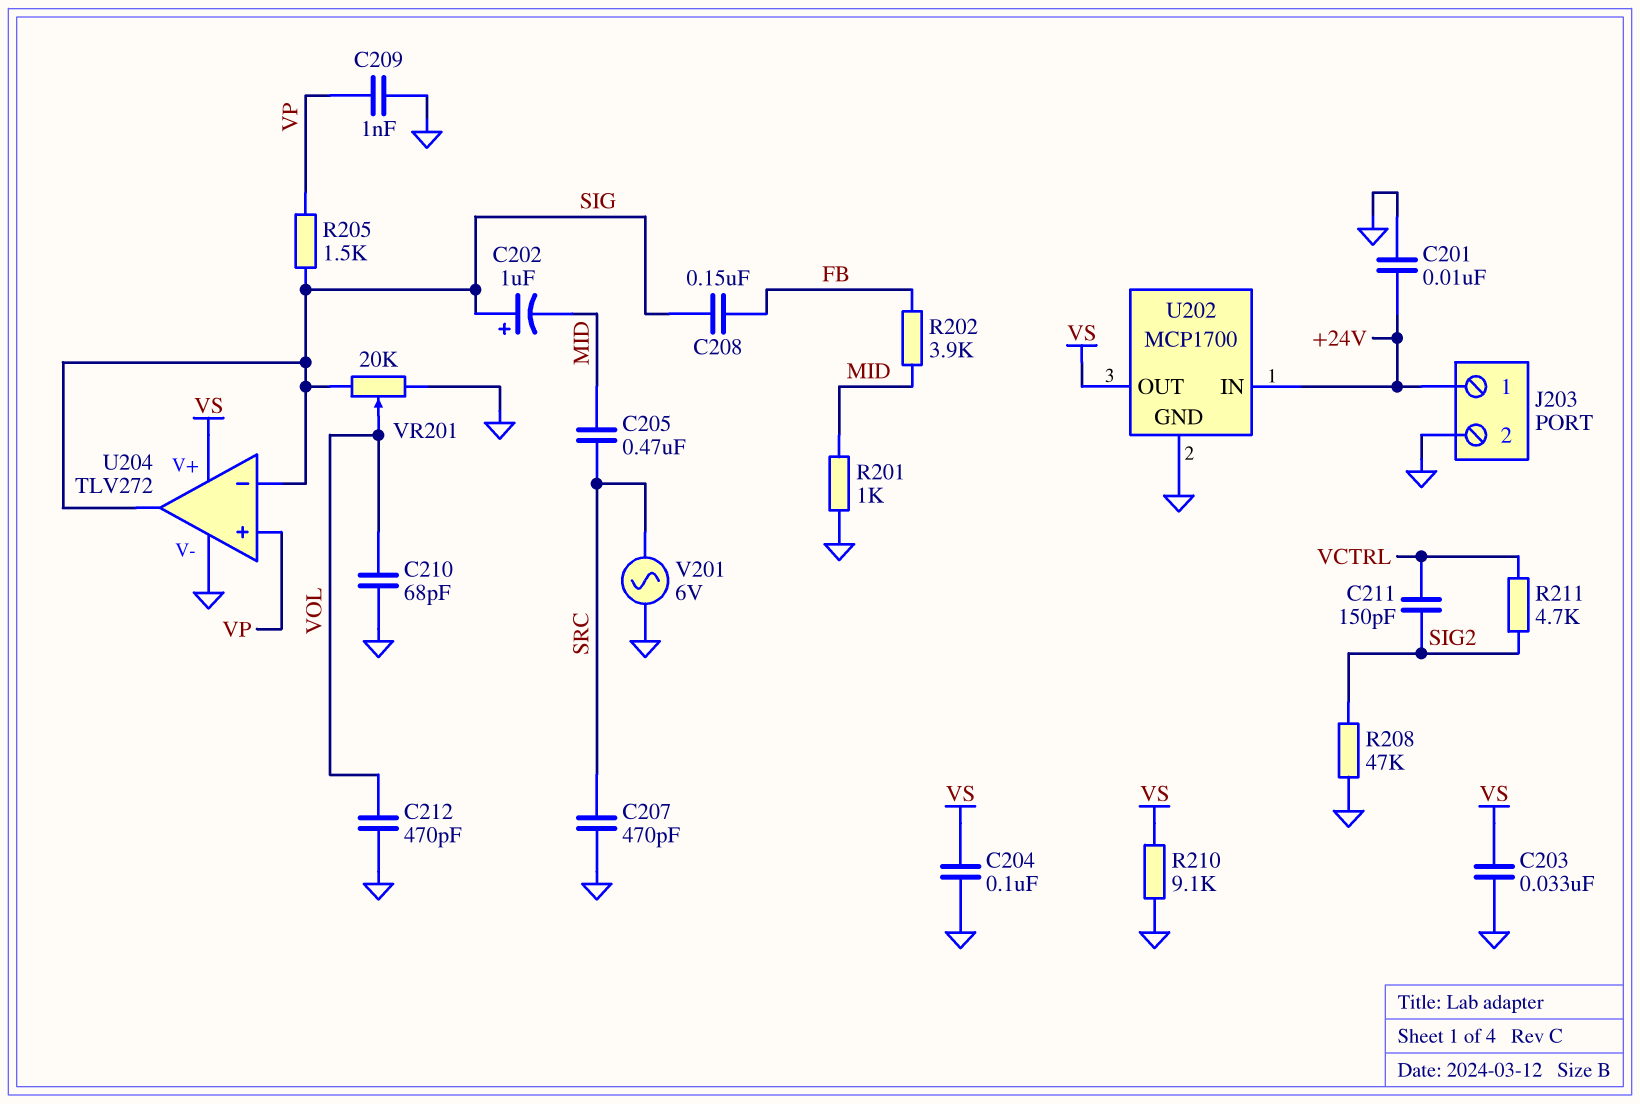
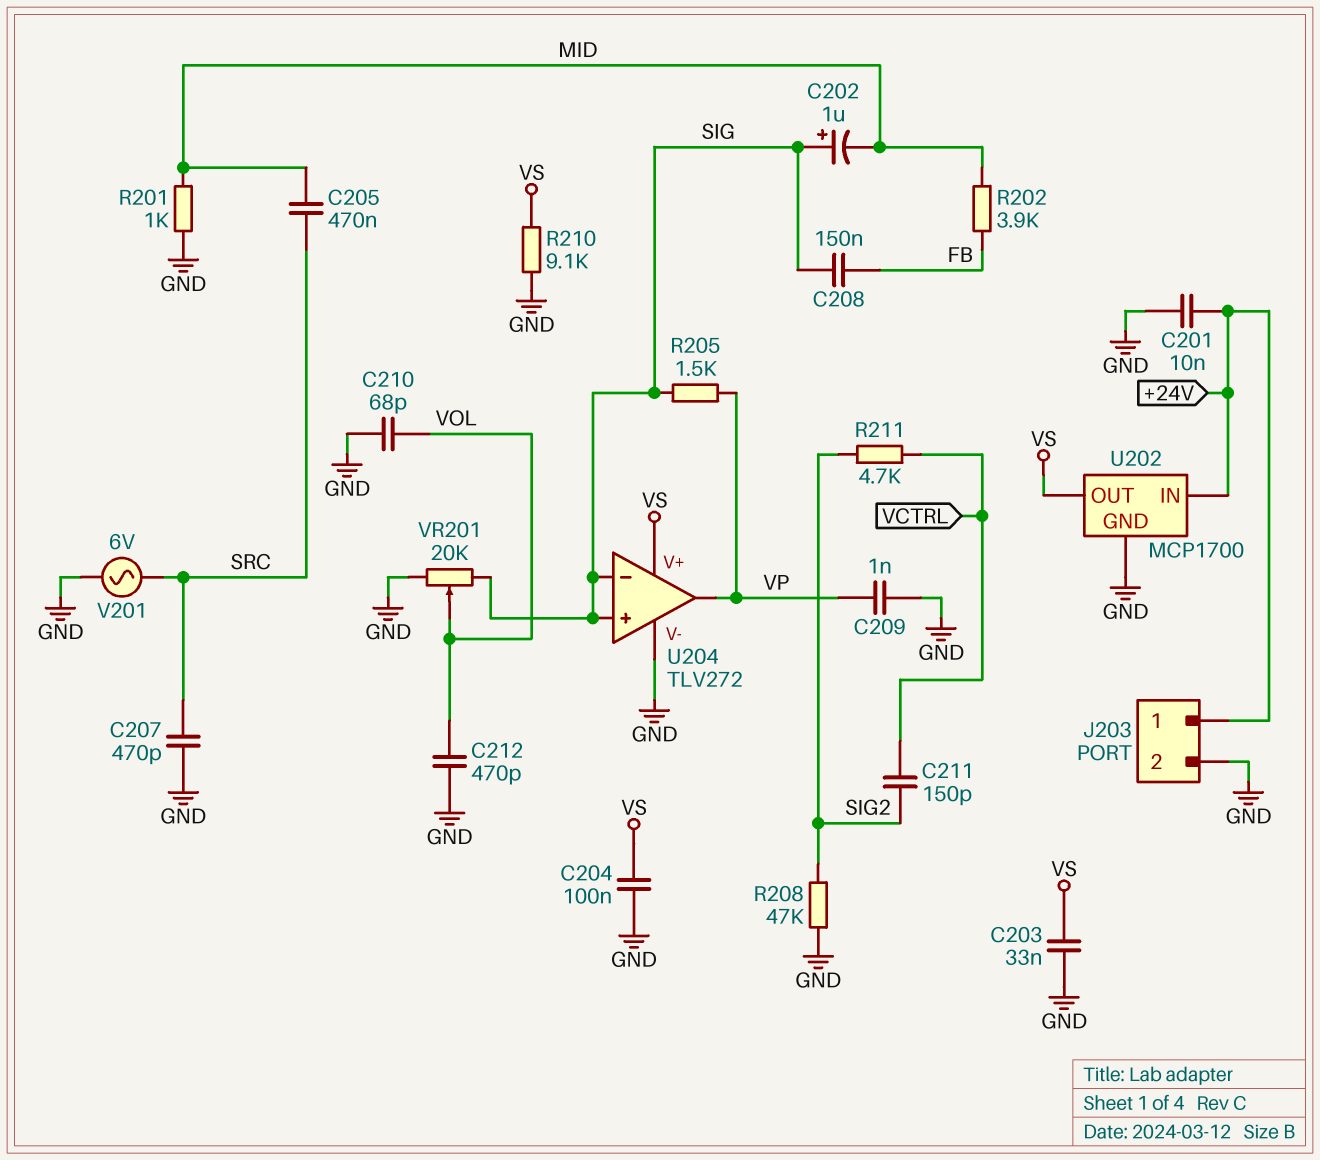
U204 pin in+: VP -> SIG
U204 pin out: SIG -> VP

